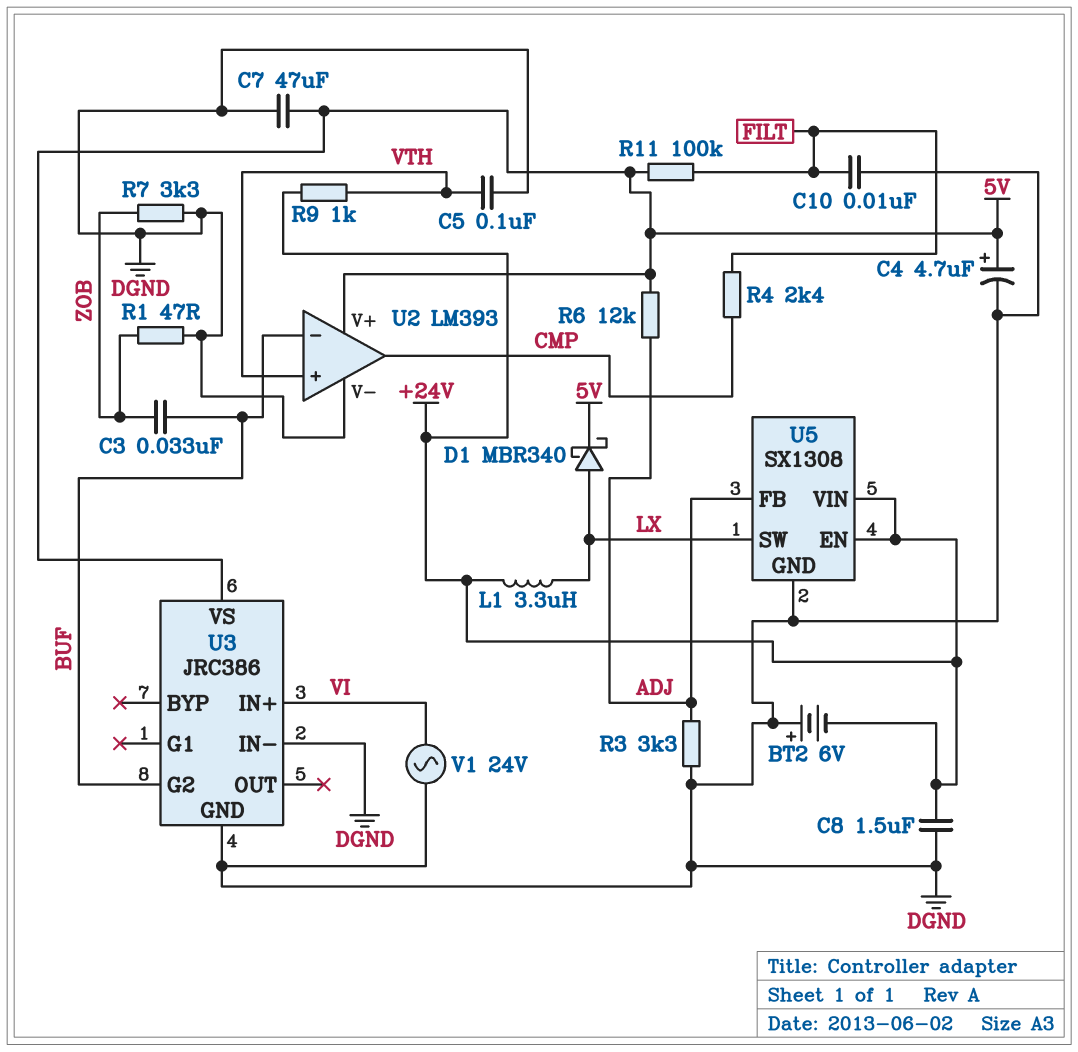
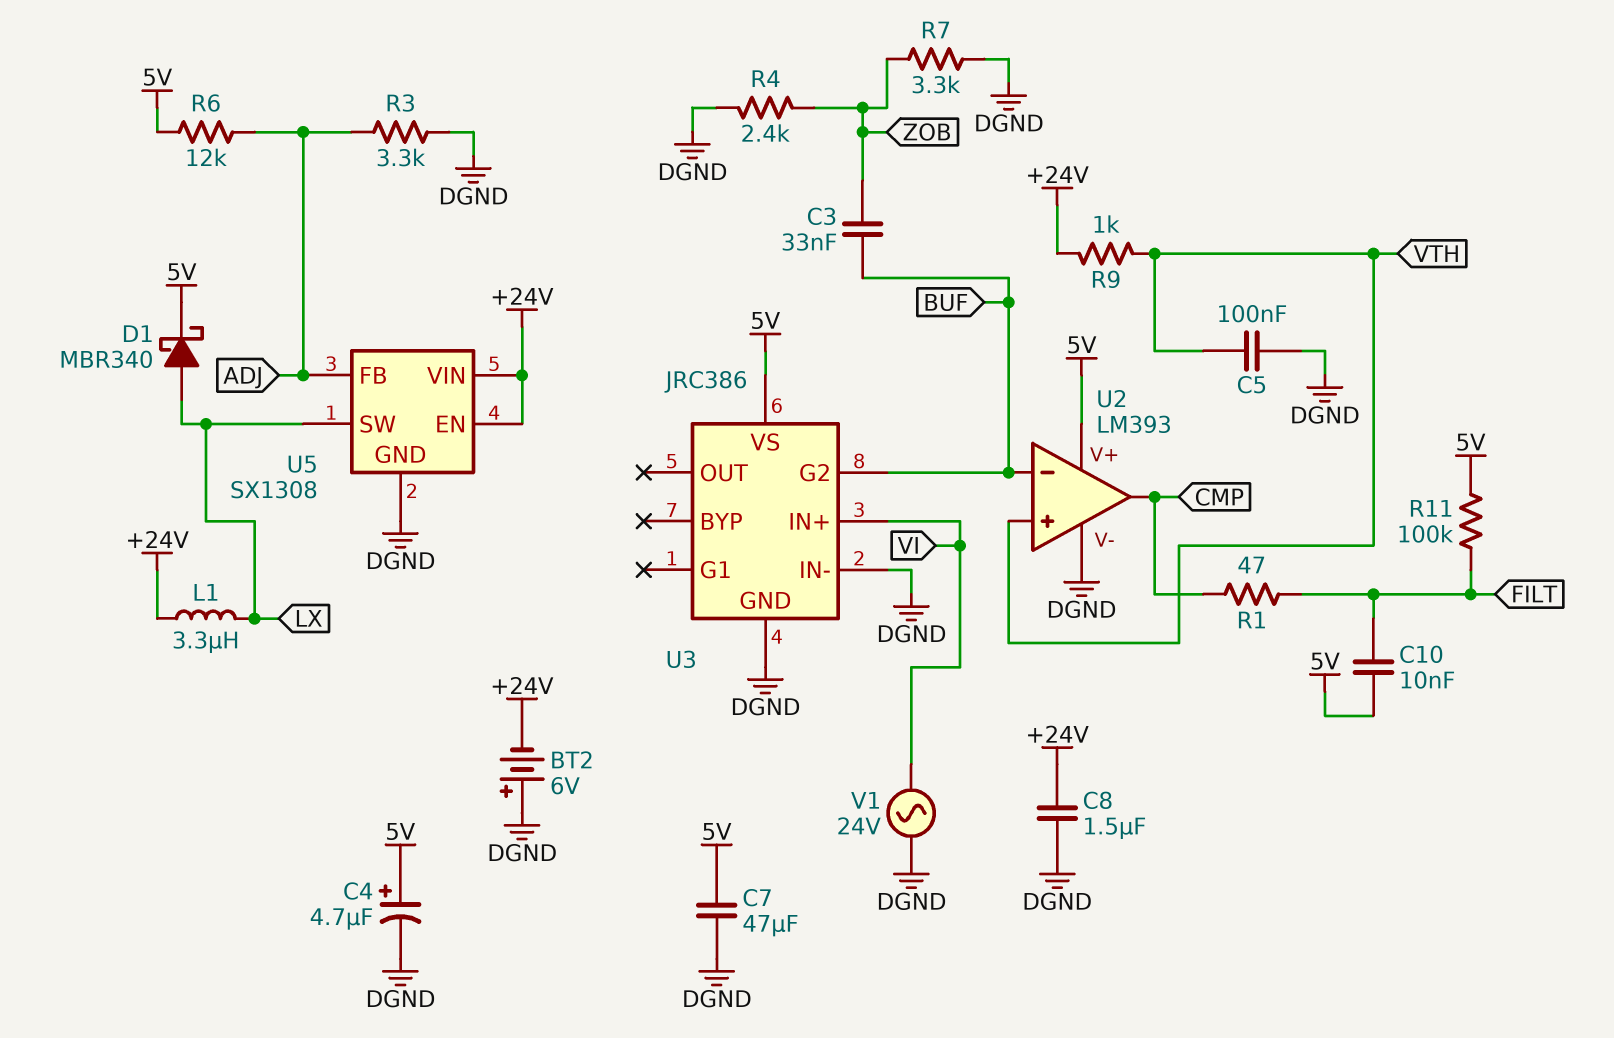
C10: 10nF (DGND, FILT) -> 10nF (5V, FILT)
R1: 47 (DGND, ZOB) -> 47 (CMP, FILT)
R4: 2.4k (CMP, FILT) -> 2.4k (DGND, ZOB)

